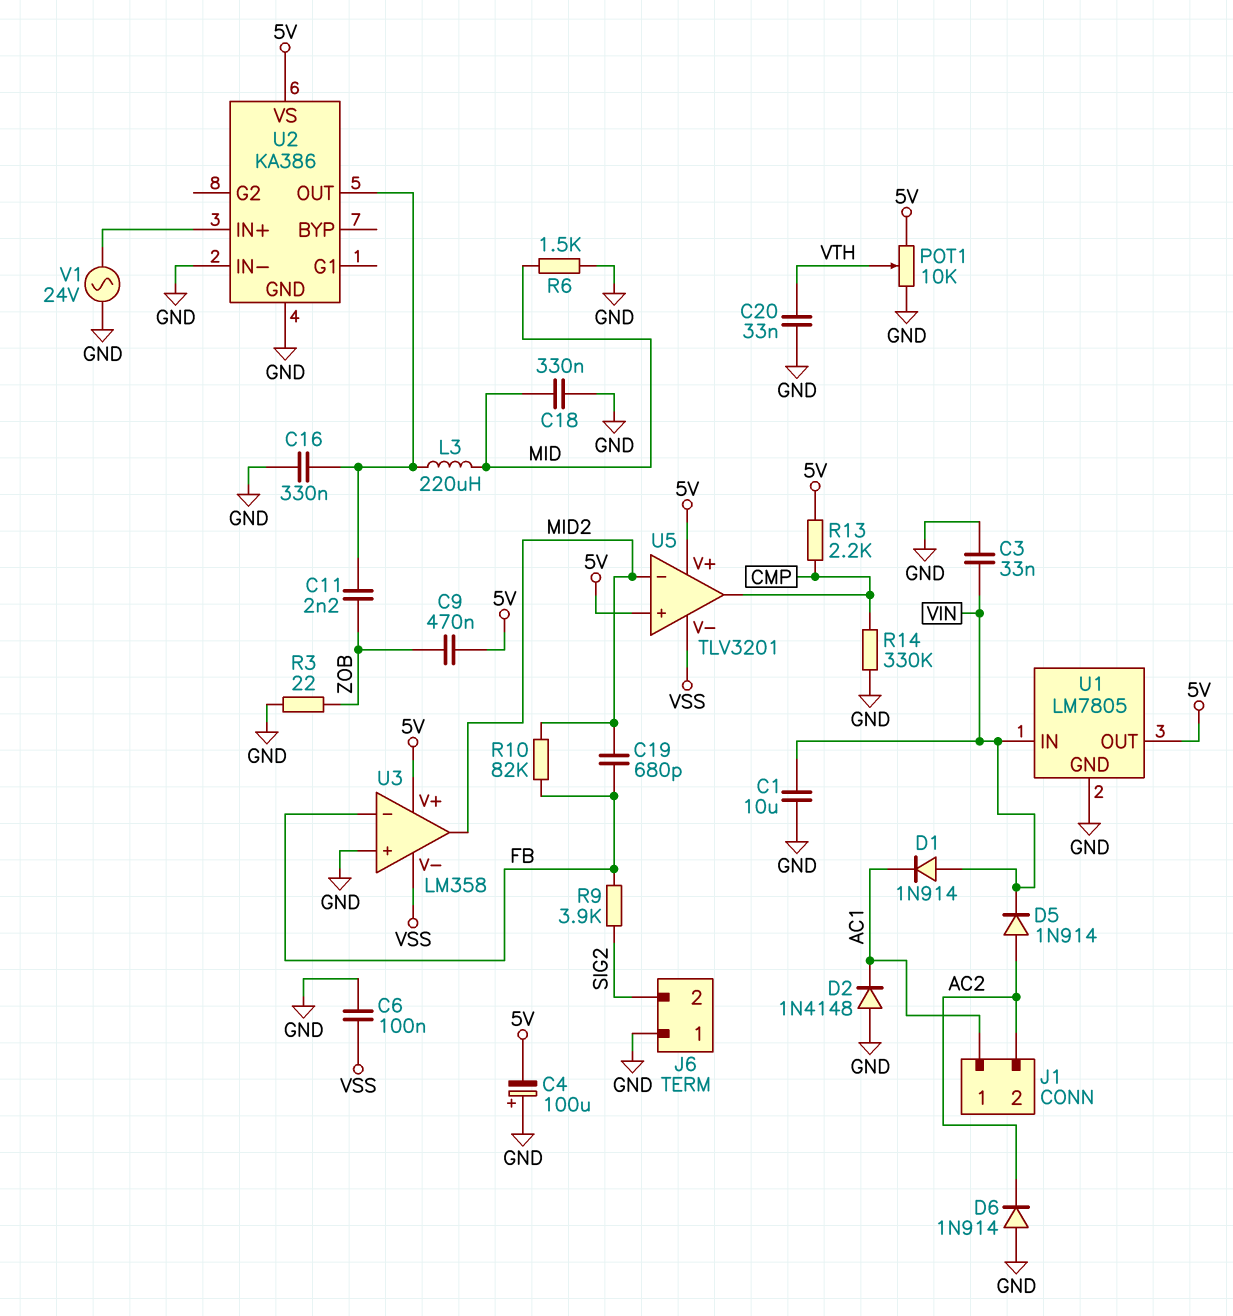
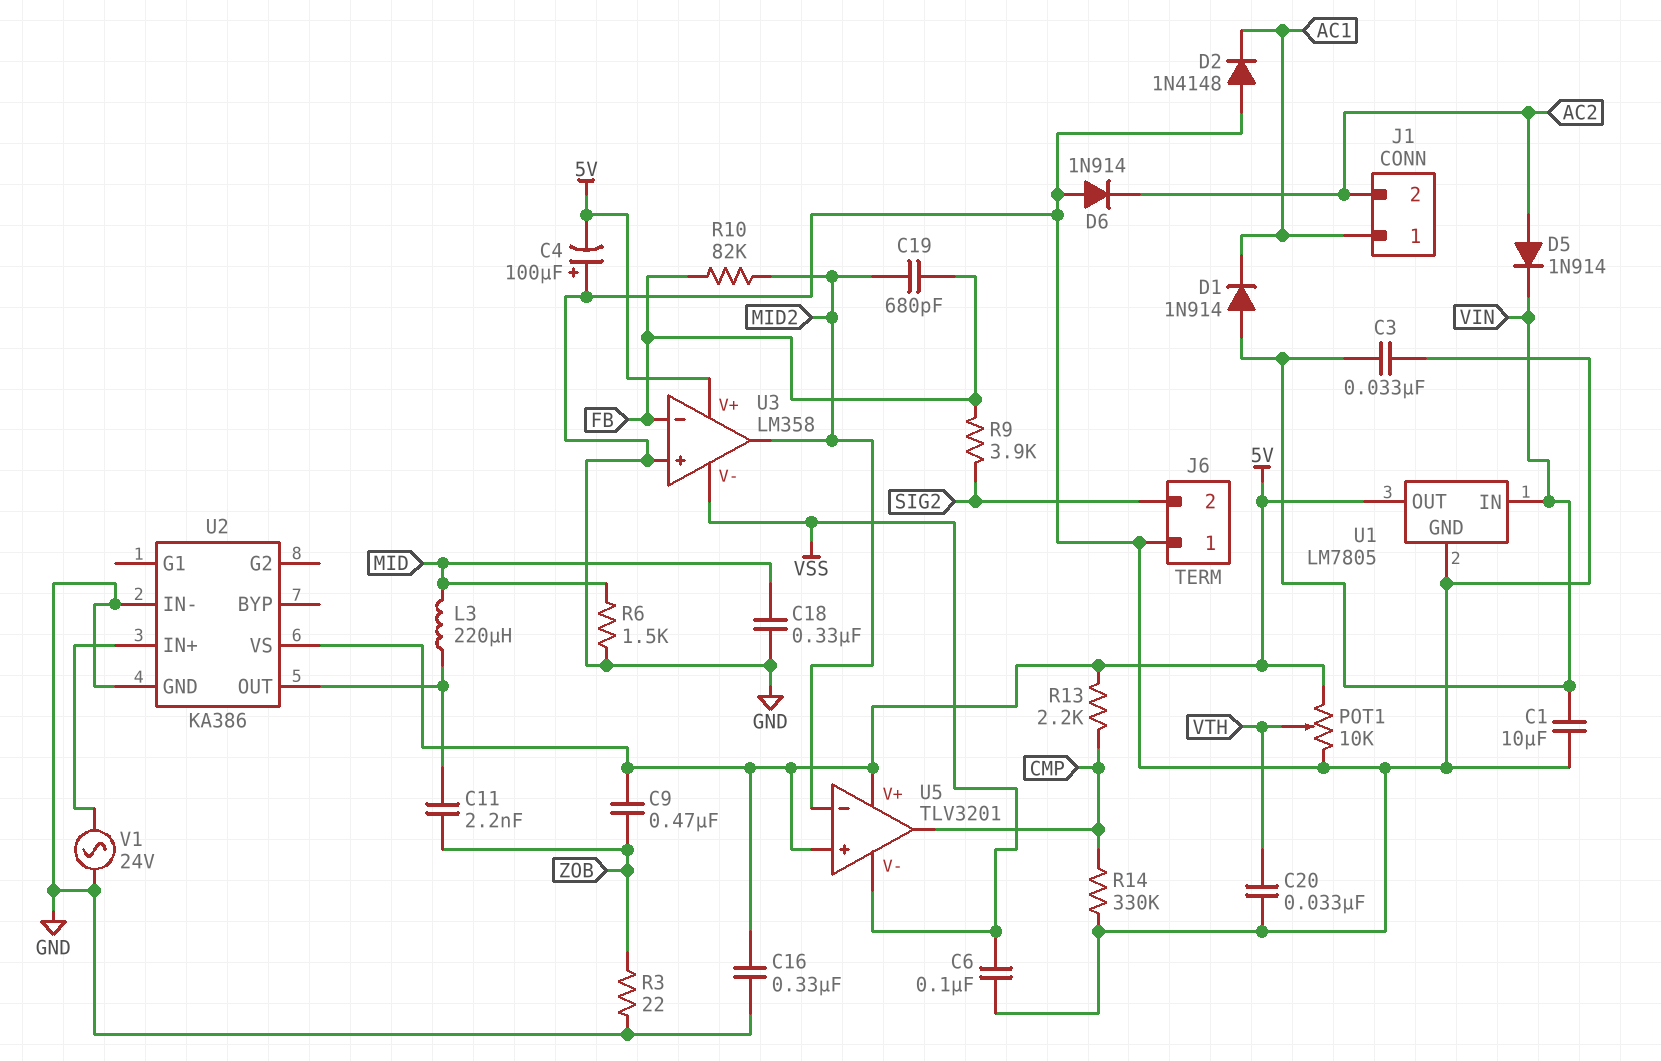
C16: 330nF (GND, U2/OUT) -> 330nF (5V, GND)

